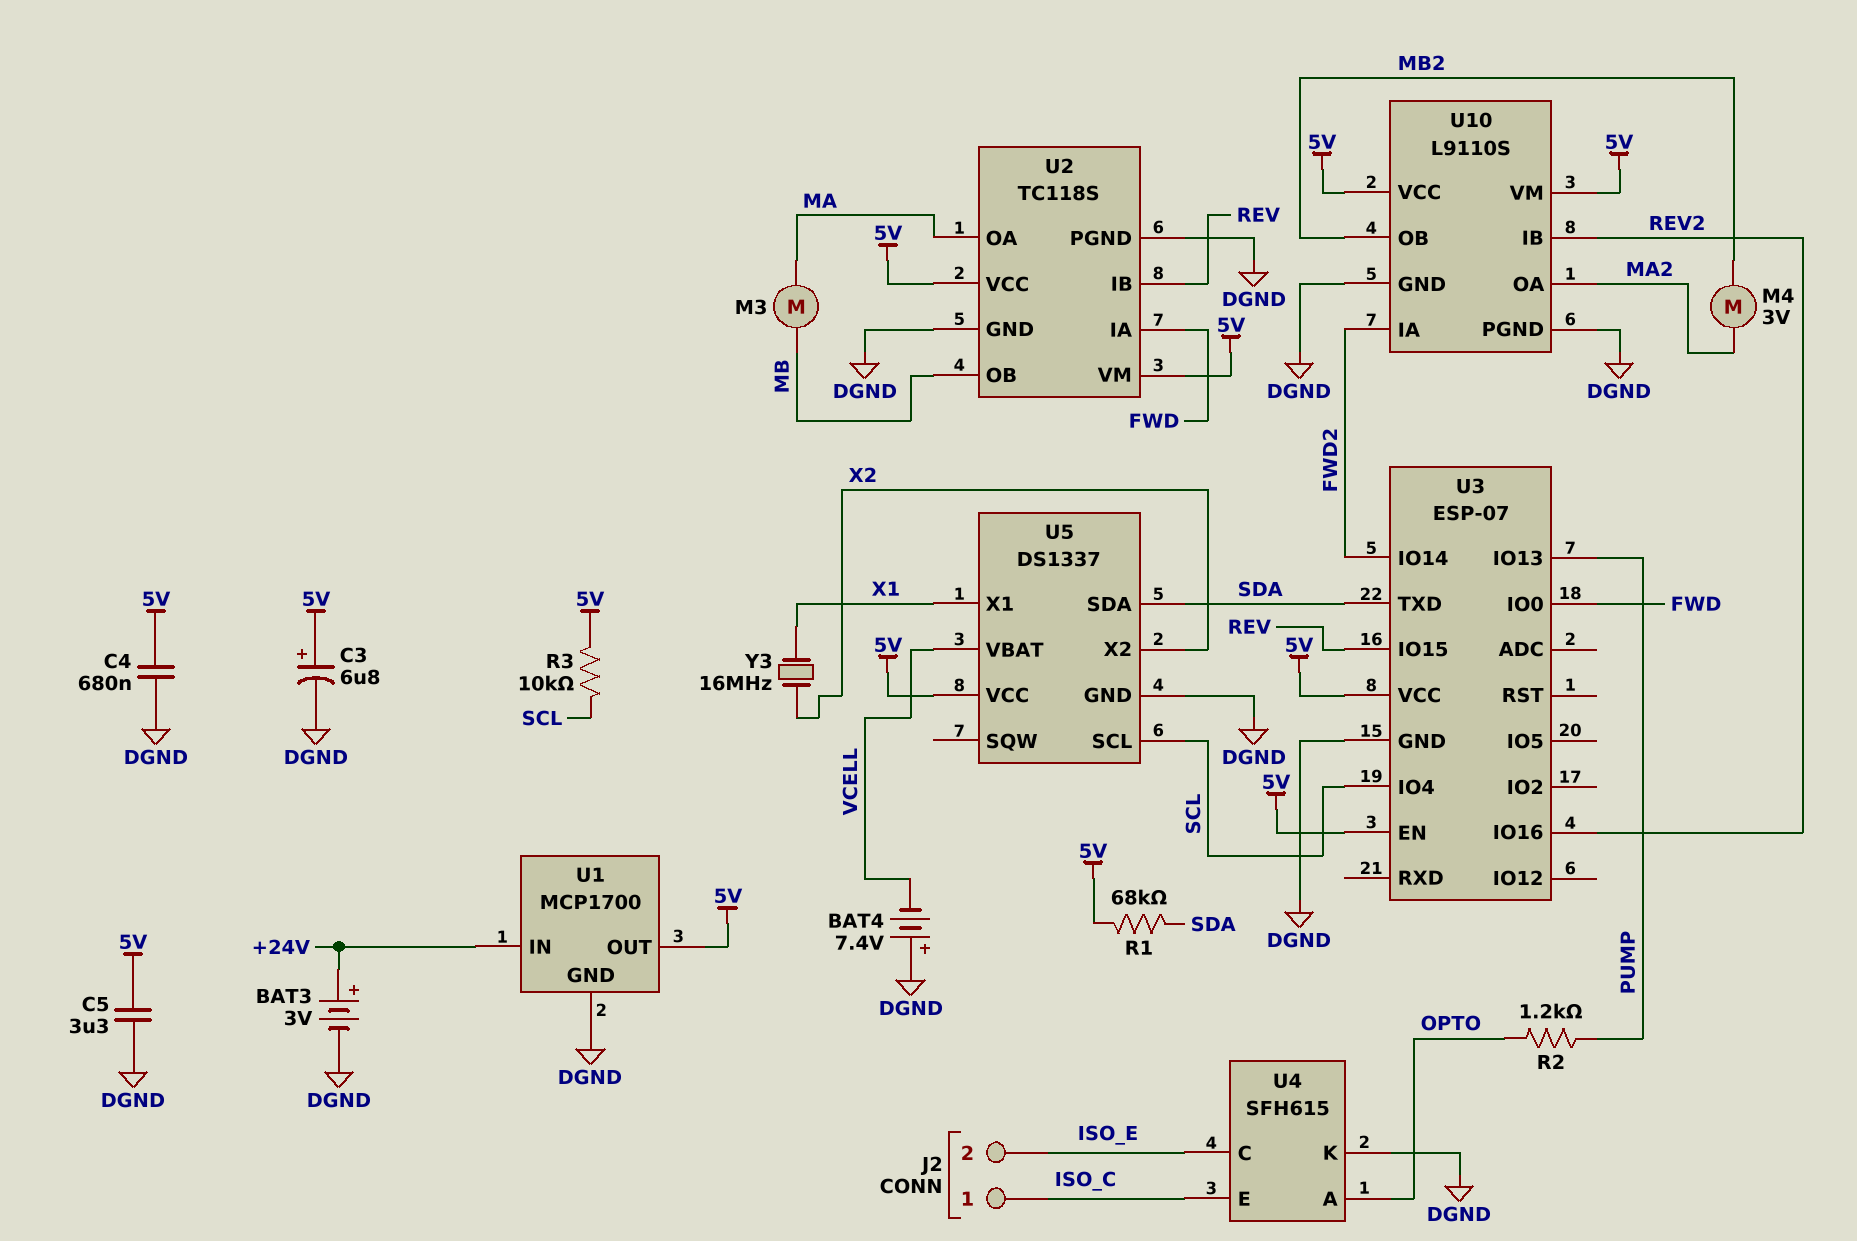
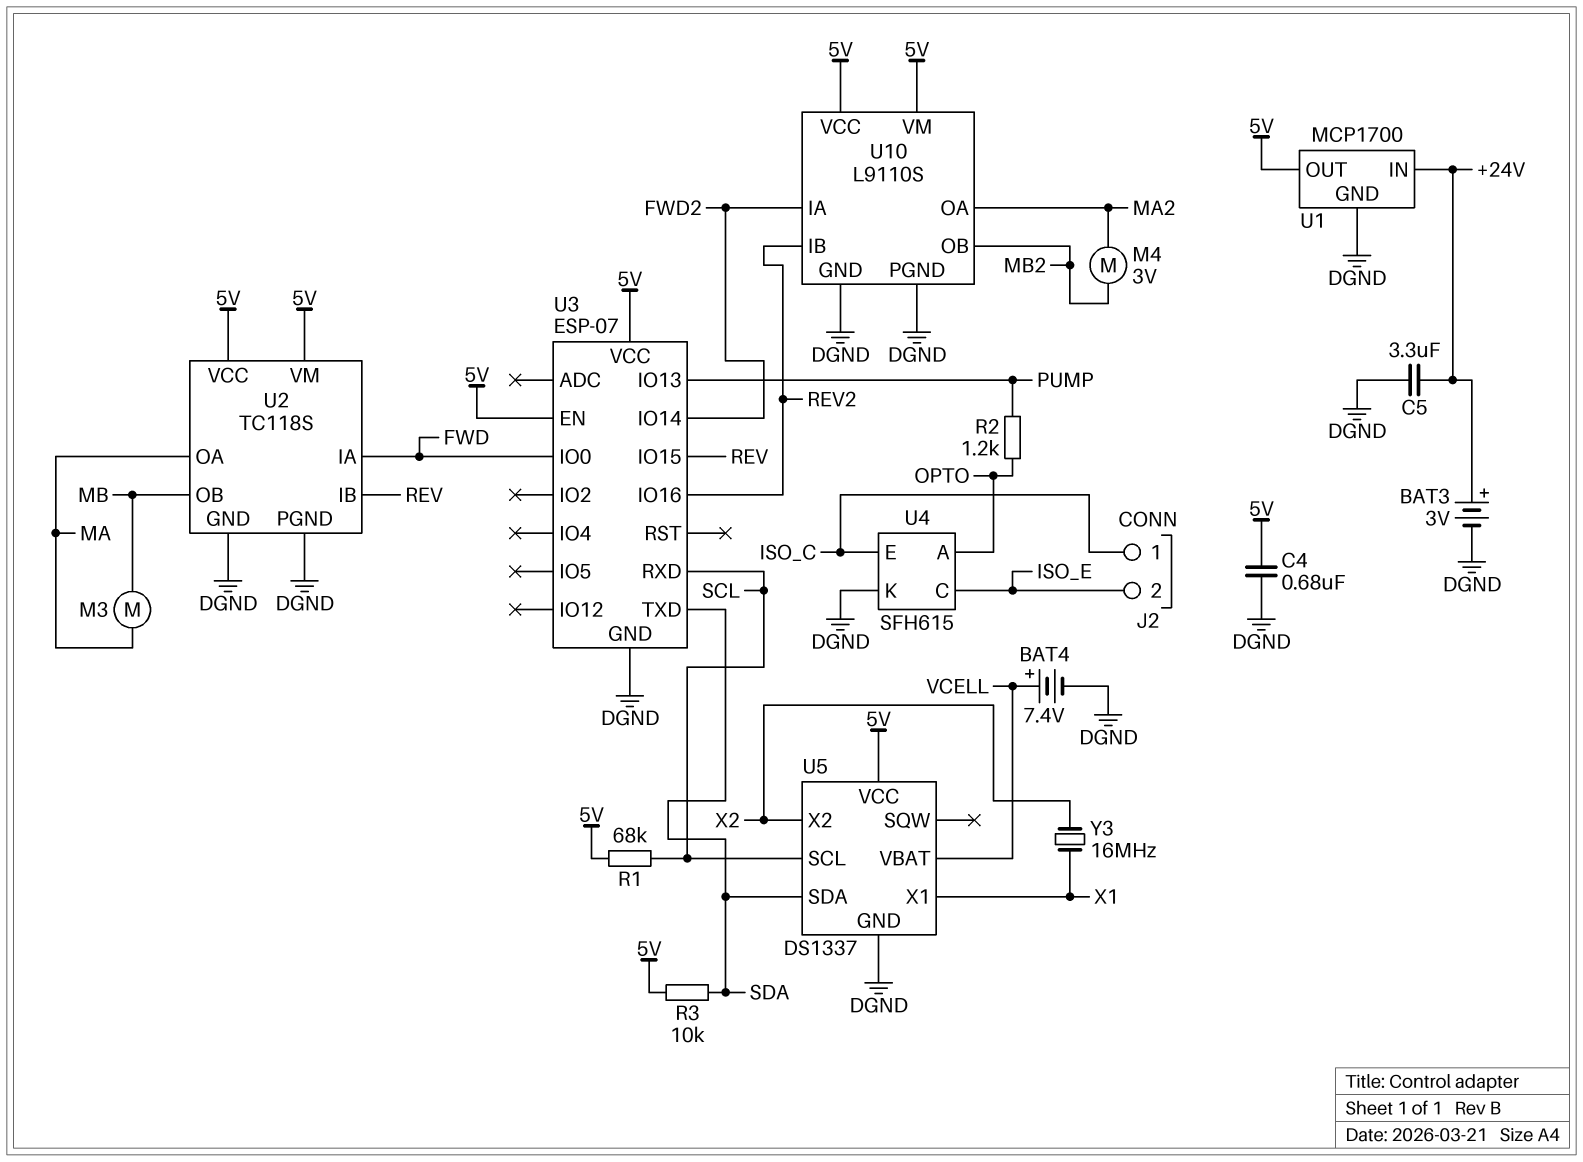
BAT4: 7.4V (plus DGND, minus VCELL) -> 7.4V (plus VCELL, minus DGND)
C3: 6.8uF (plus 5V, minus DGND) -> none
C5: 3.3uF (5V, DGND) -> 3.3uF (+24V, DGND)
R1: 68k (5V, SDA) -> 68k (5V, SCL)
R3: 10k (5V, SCL) -> 10k (5V, SDA)
U3 pin IO4: SCL -> none
U3 pin RXD: none -> SCL

